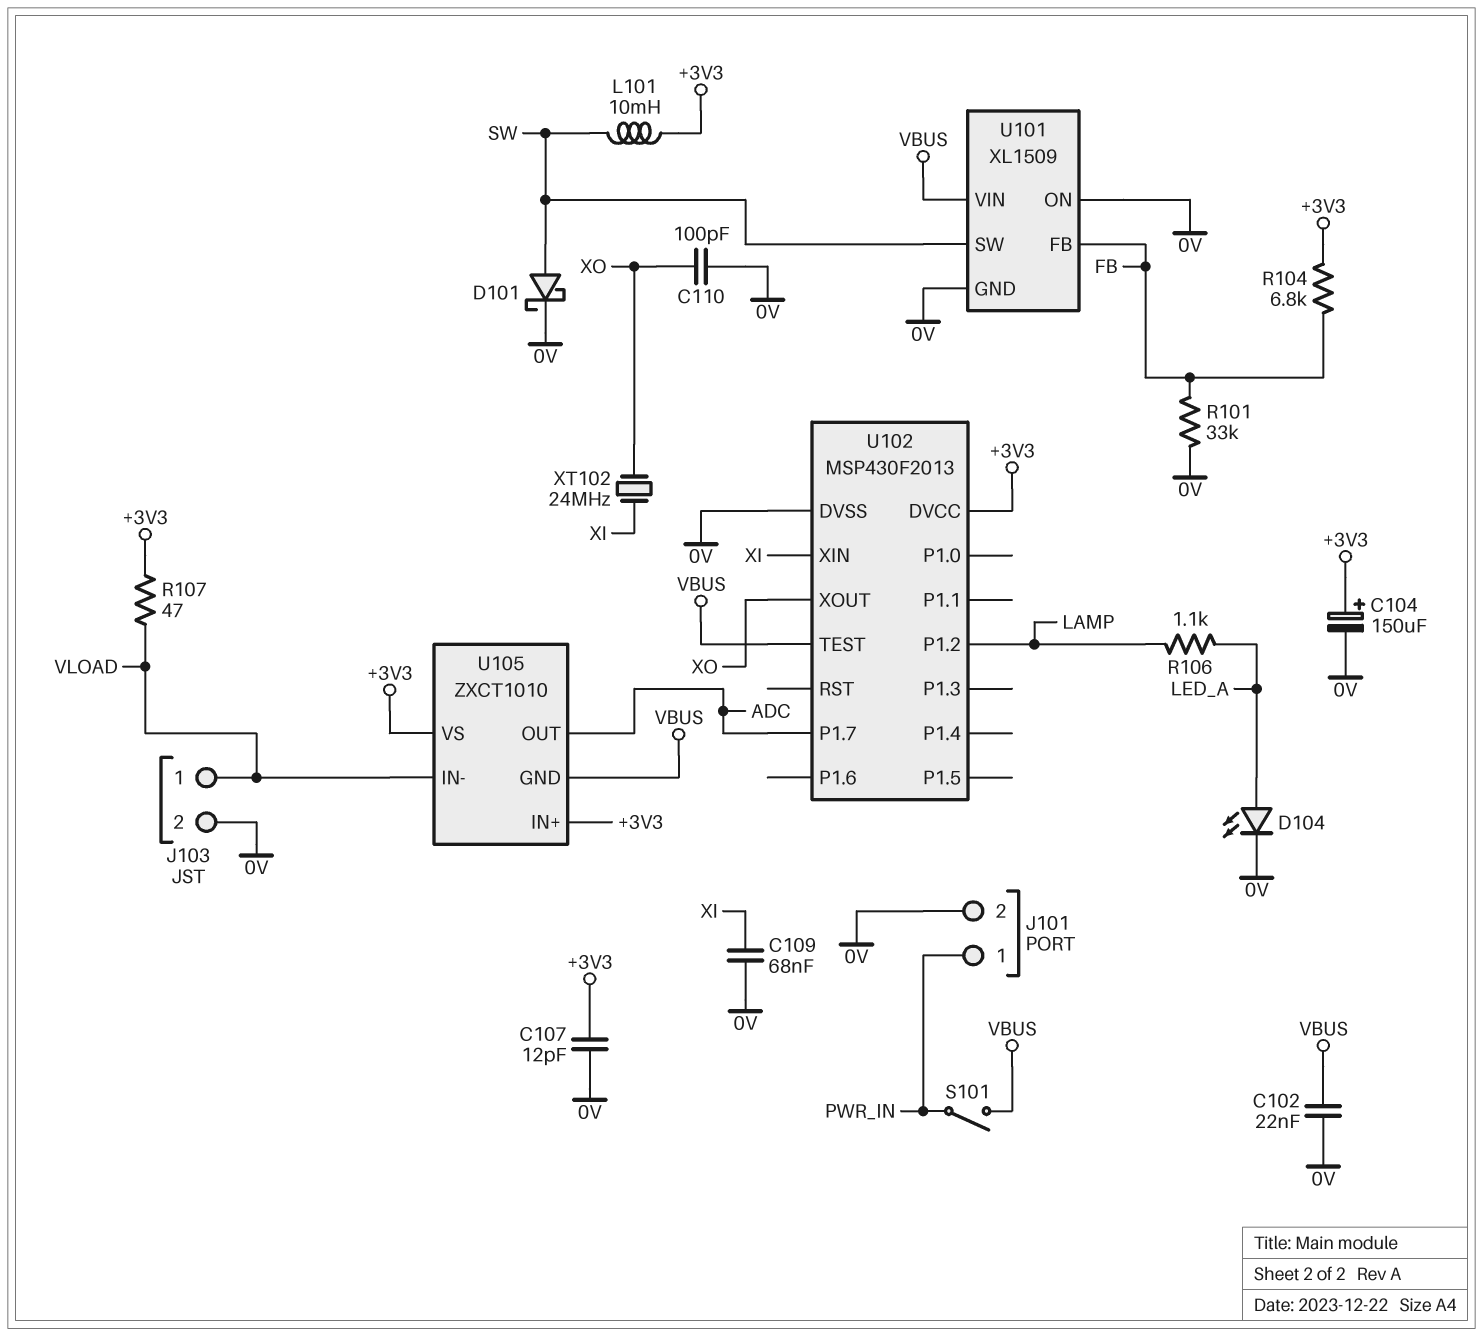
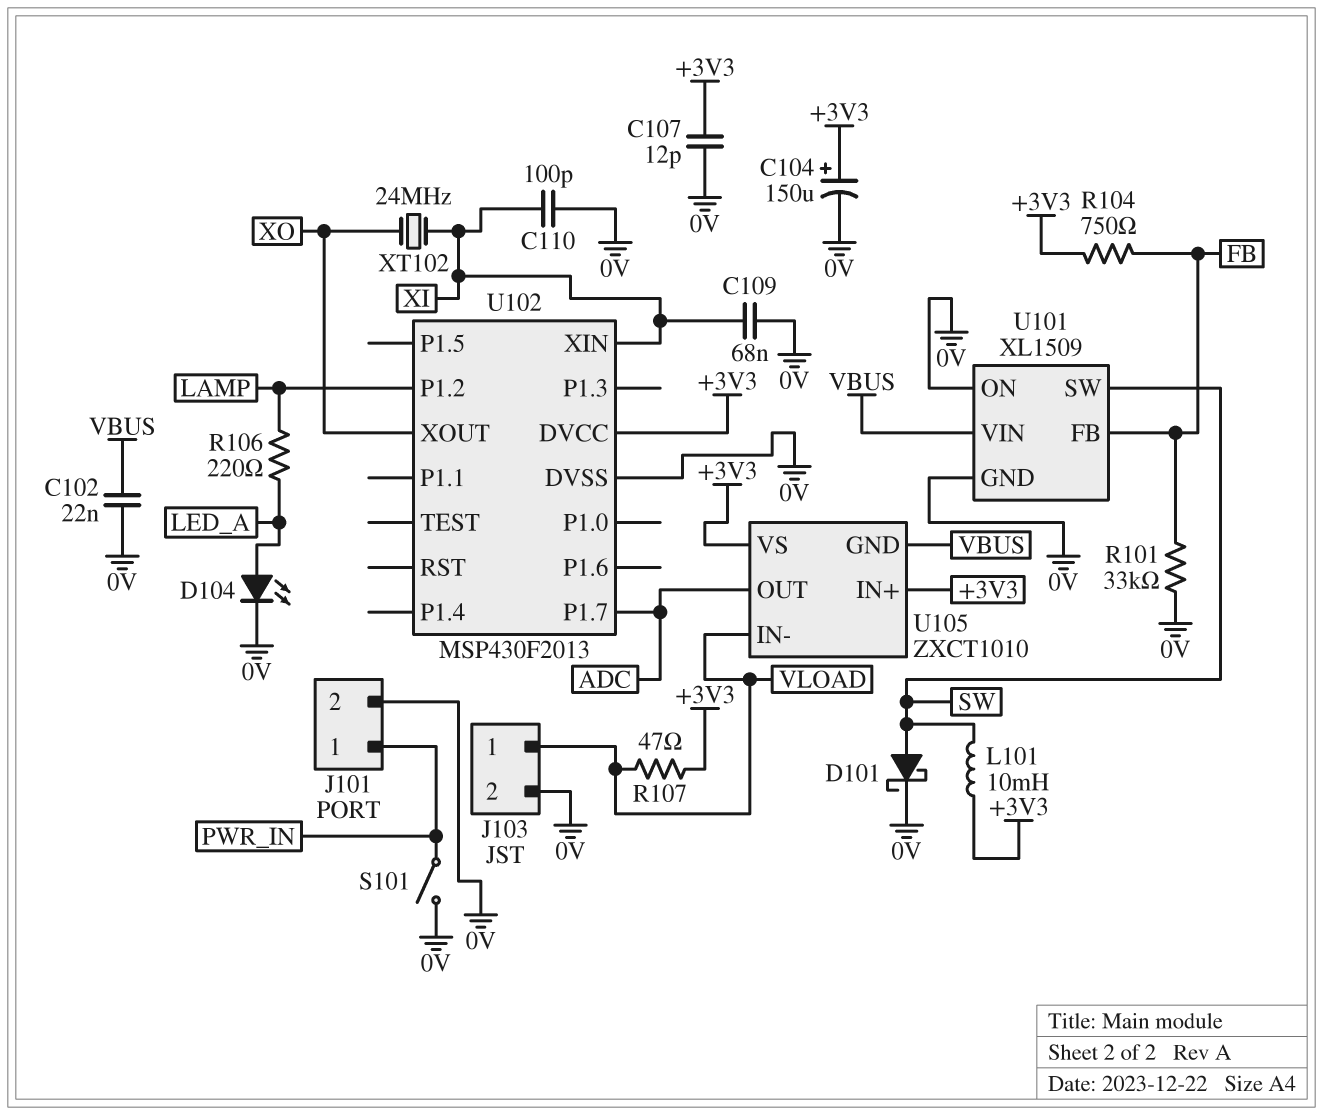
C110: 100pF (0V, XO) -> 100pF (0V, XI)
R104: 6.8k (+3V3, FB) -> 750 (+3V3, FB)
R106: 1.1k (LAMP, LED_A) -> 220 (LAMP, LED_A)
S101: switch (PWR_IN, VBUS) -> switch (0V, PWR_IN)
U102 pin TEST: VBUS -> none

